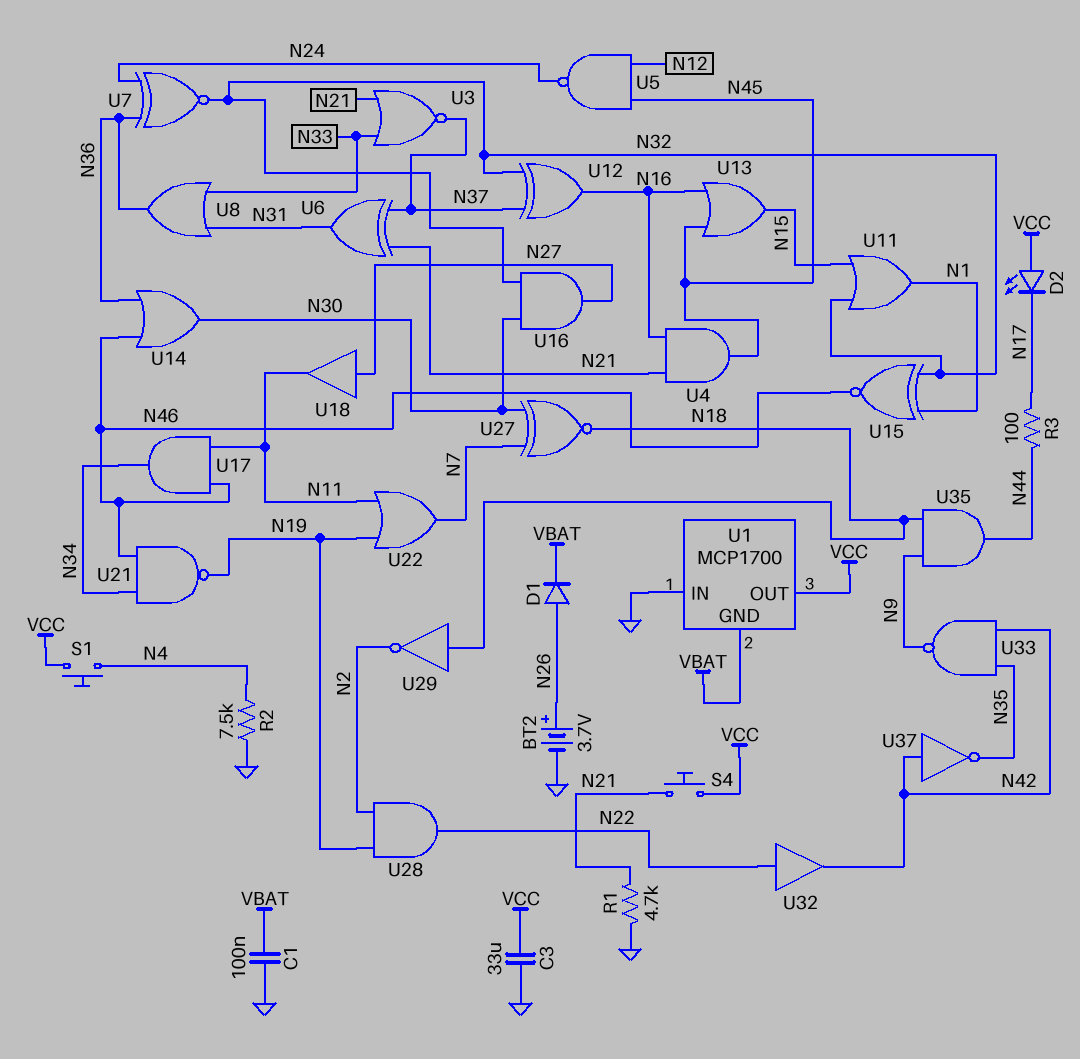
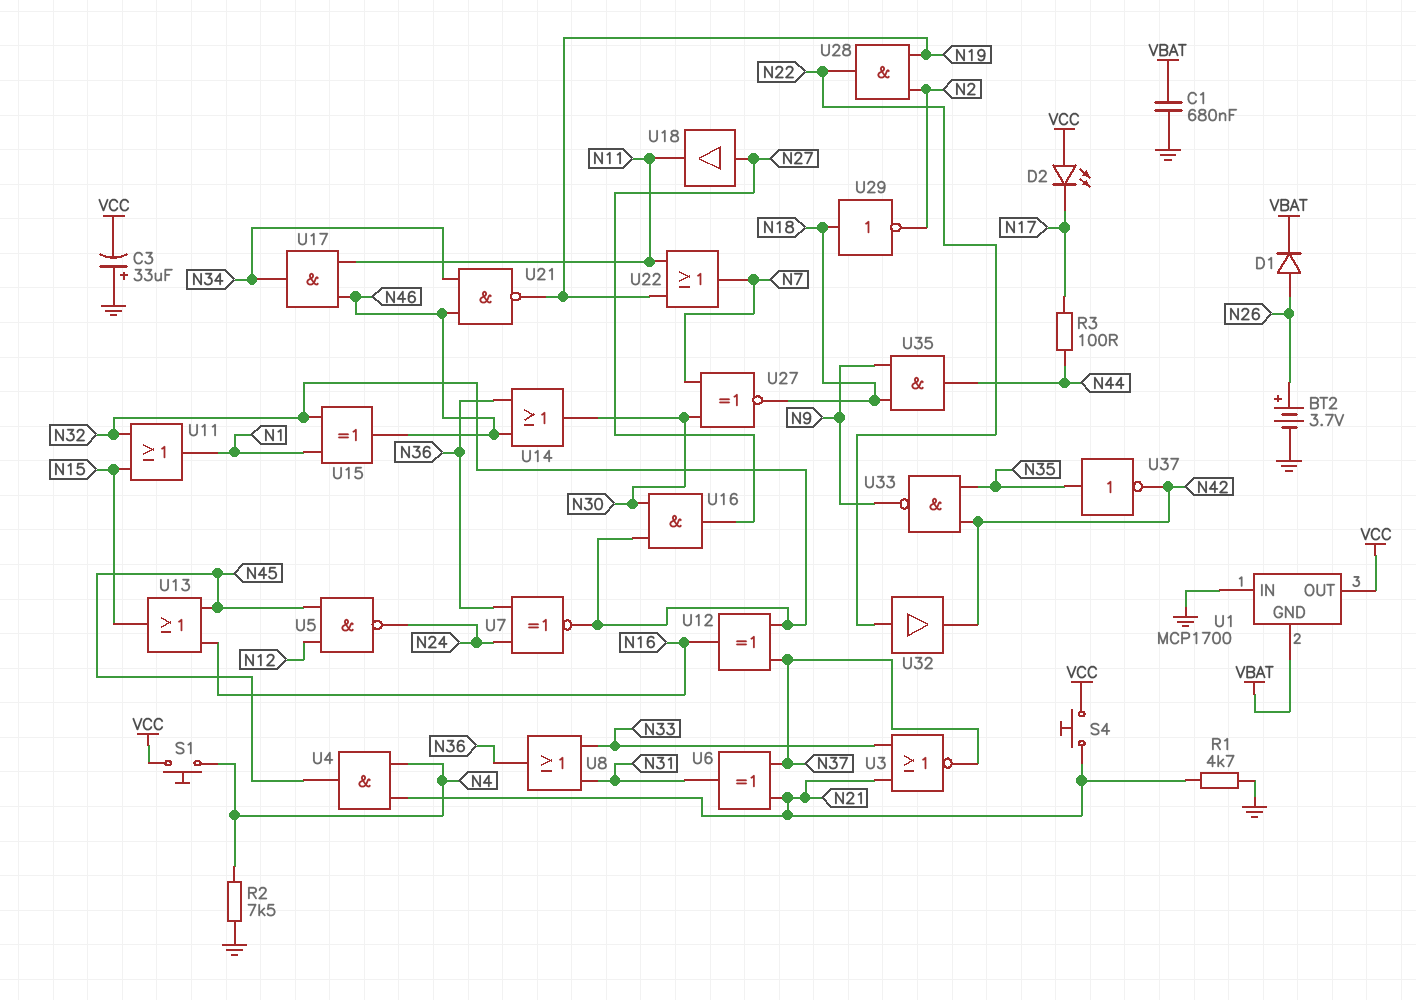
C1: 100nF (GND, VBAT) -> 680nF (GND, VBAT)
C3: 33uF (GND, VCC) -> 33uF (plus GND, minus VCC)
U4: AND (in N16, in N21, out N45) -> AND (in N4, in N21, out N45)
U15: XNOR (in N1, in N32, out N46) -> XOR (in N1, in N32, out N46)
U37: NOT (in N42, out N35) -> NOT (in N35, out N42)

